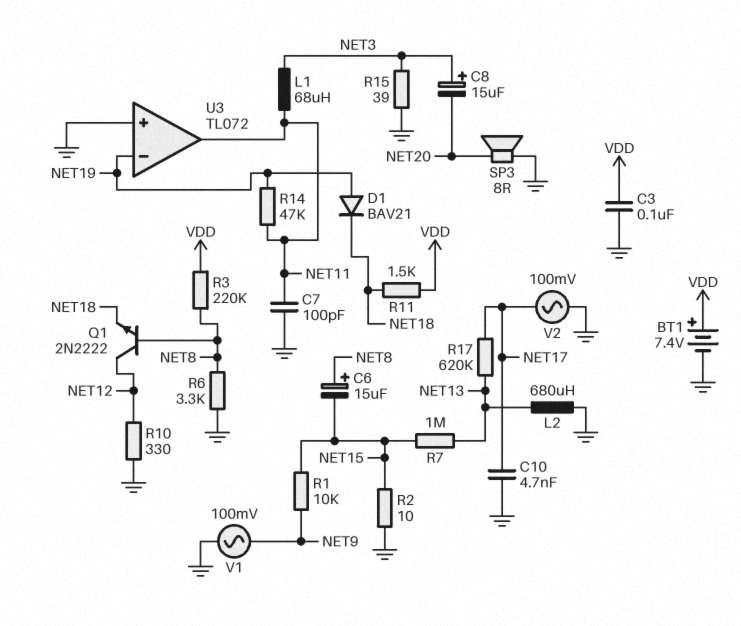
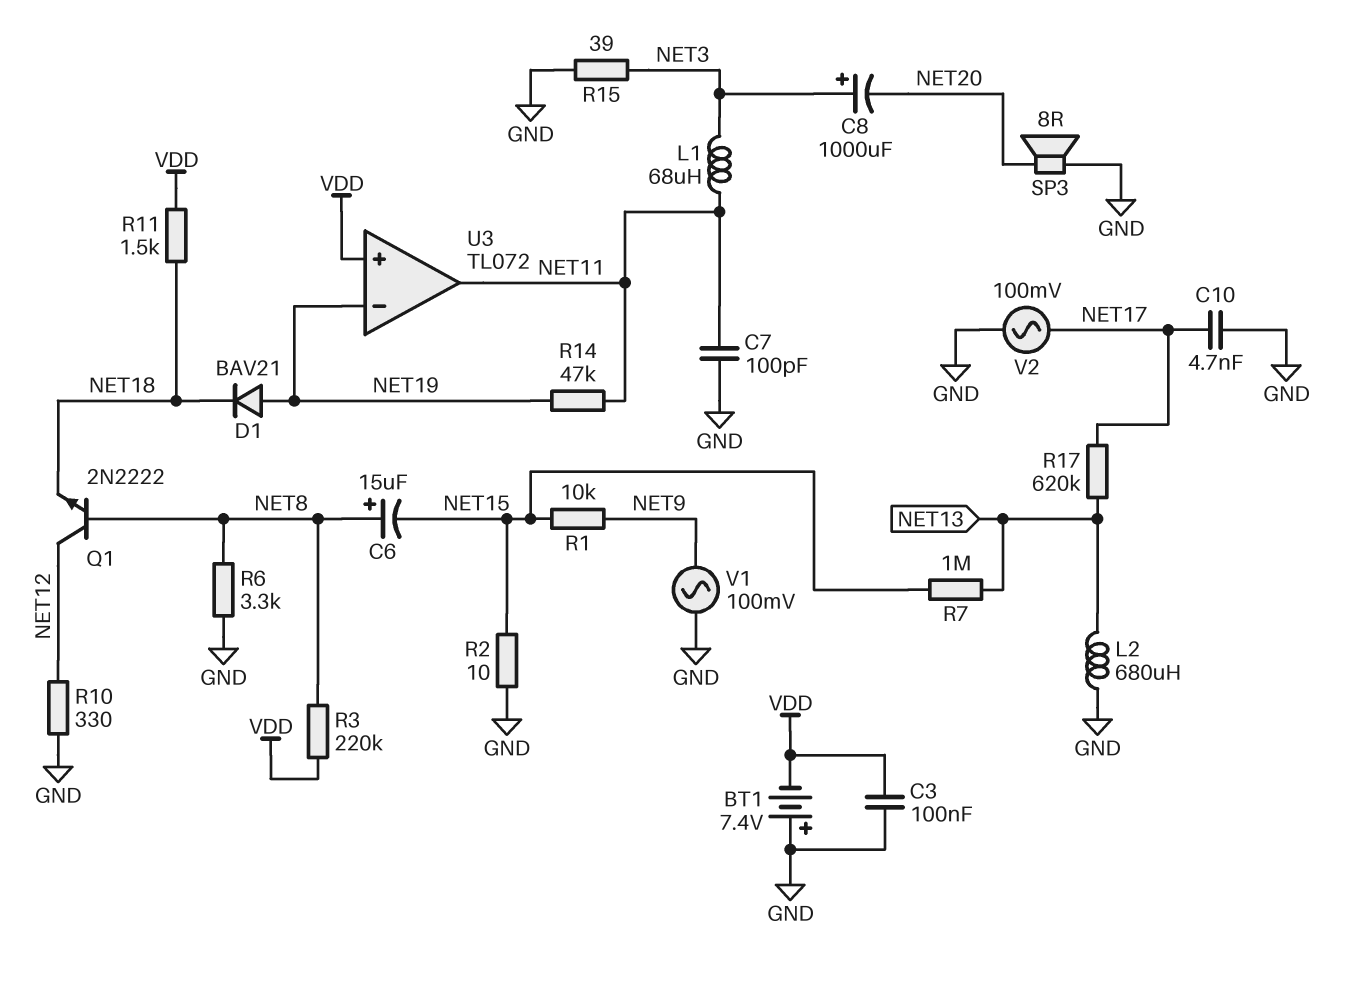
BT1: 7.4V (plus VDD, minus GND) -> 7.4V (plus GND, minus VDD)
C8: 15uF (plus NET3, minus NET20) -> 1000uF (plus NET3, minus NET20)
U3 pin in+: GND -> VDD

